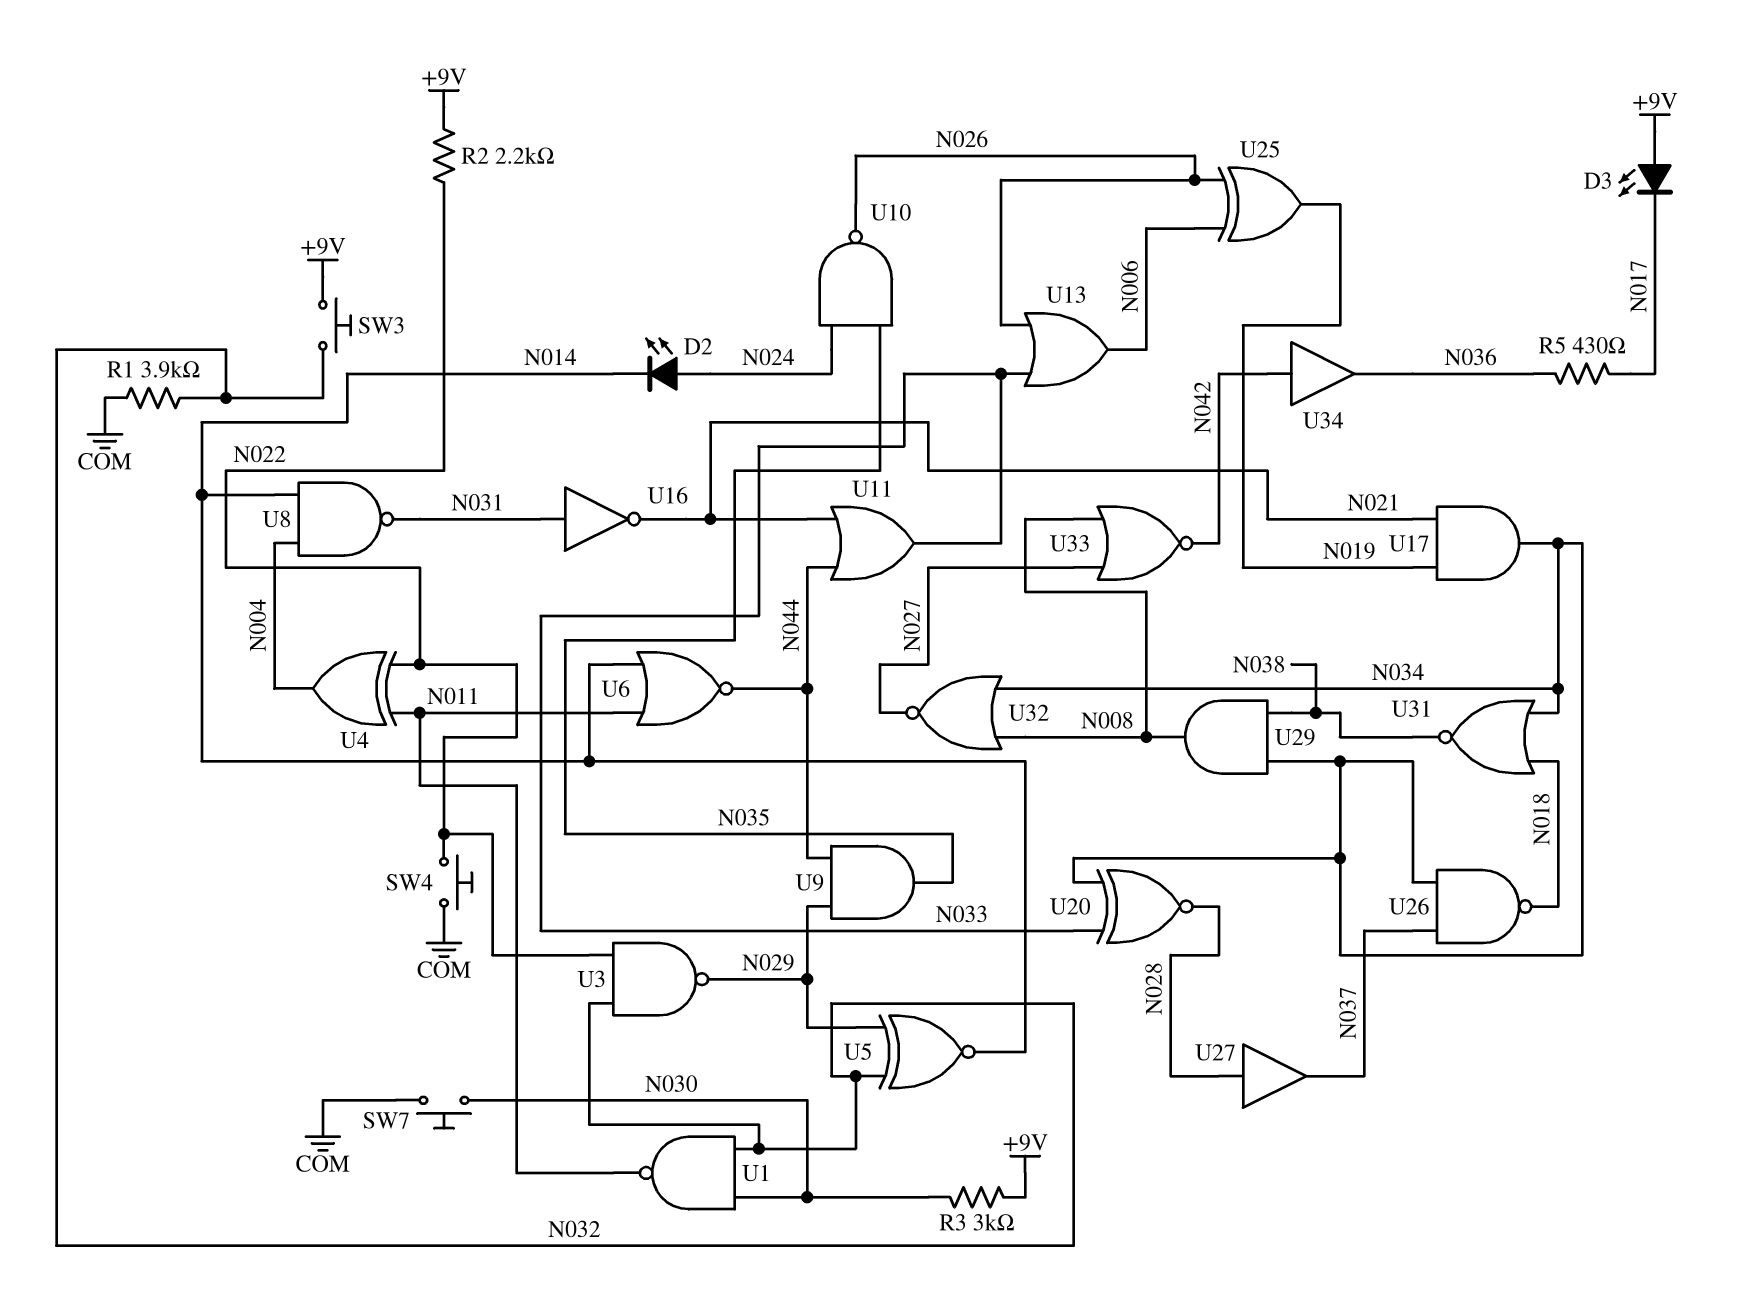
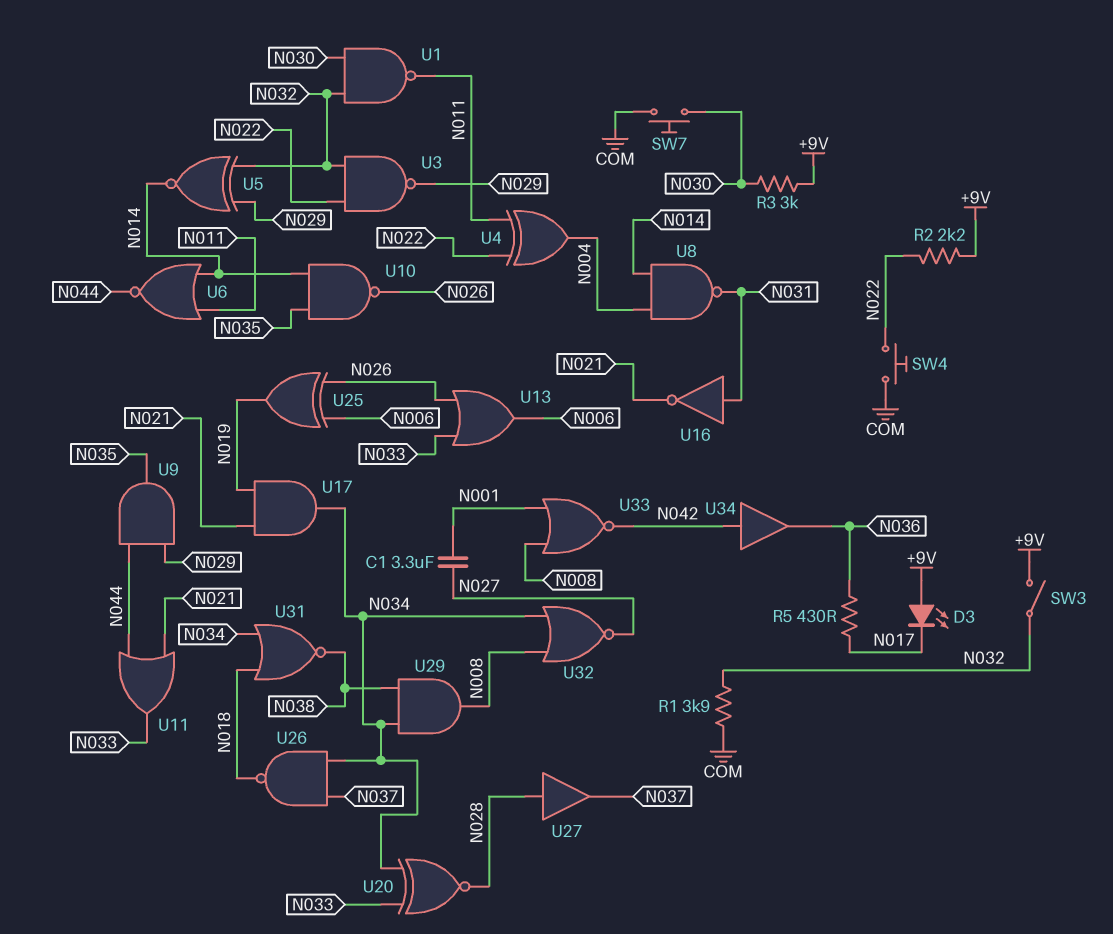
C1: none -> 3.3uF (N001, N027)
D2: LED (A N024, K N014) -> none
SW3: button (+9V, N032) -> switch (+9V, N032)
U10: NAND (in N024, in N035, out N026) -> NAND (in N014, in N035, out N026)
U33: NOR (in N008, in N027, out N042) -> NOR (in N001, in N008, out N042)

